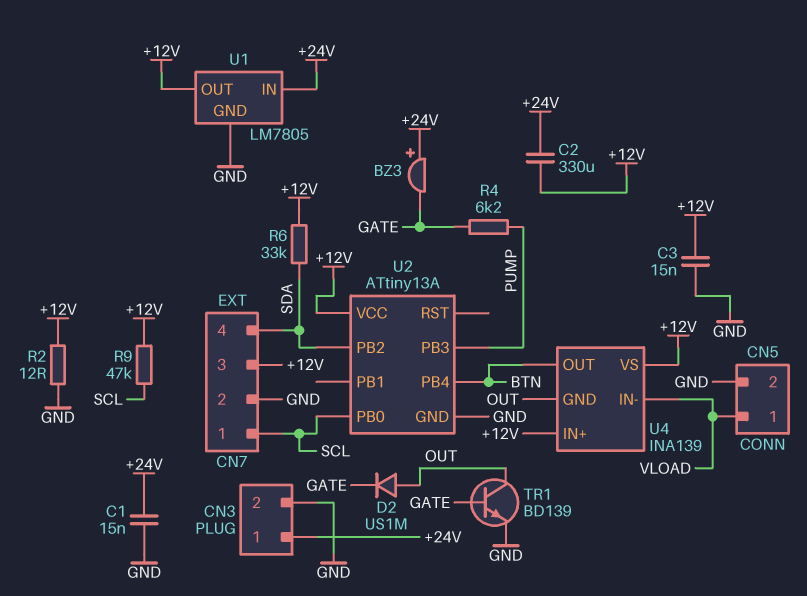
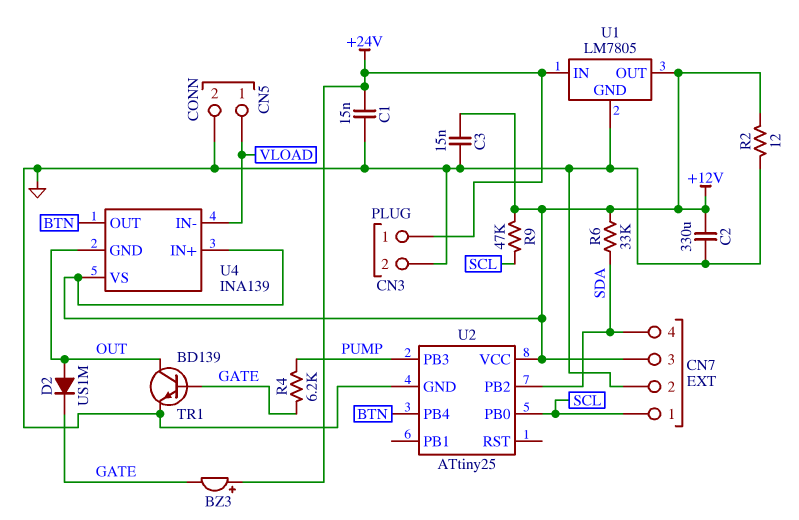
C2: 330uF (+12V, +24V) -> 330uF (+12V, GND)
U2: ATtiny13A -> ATtiny25

